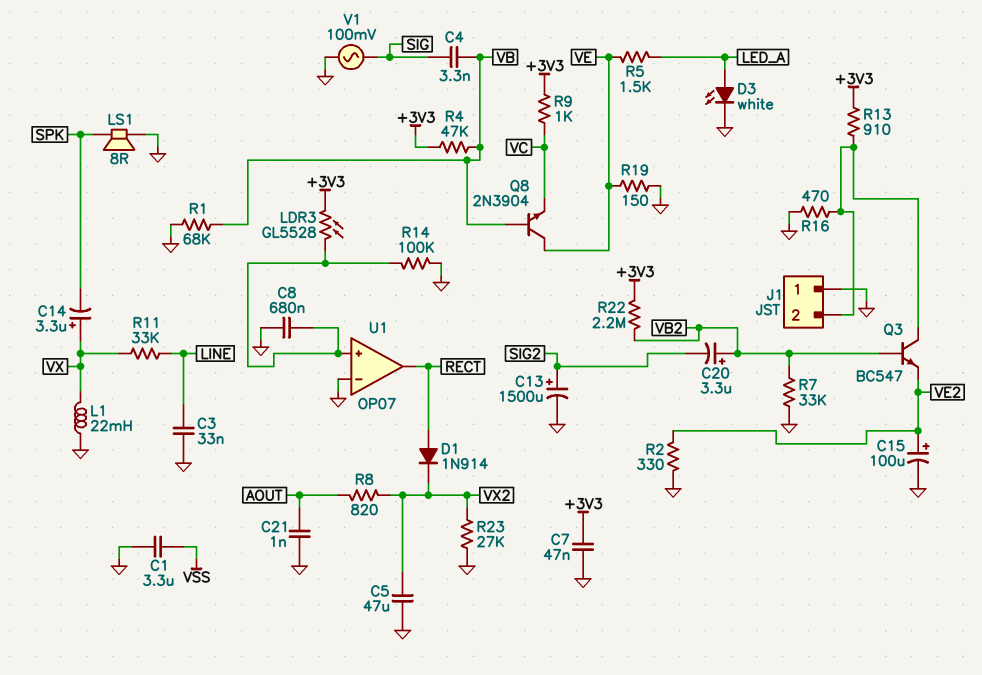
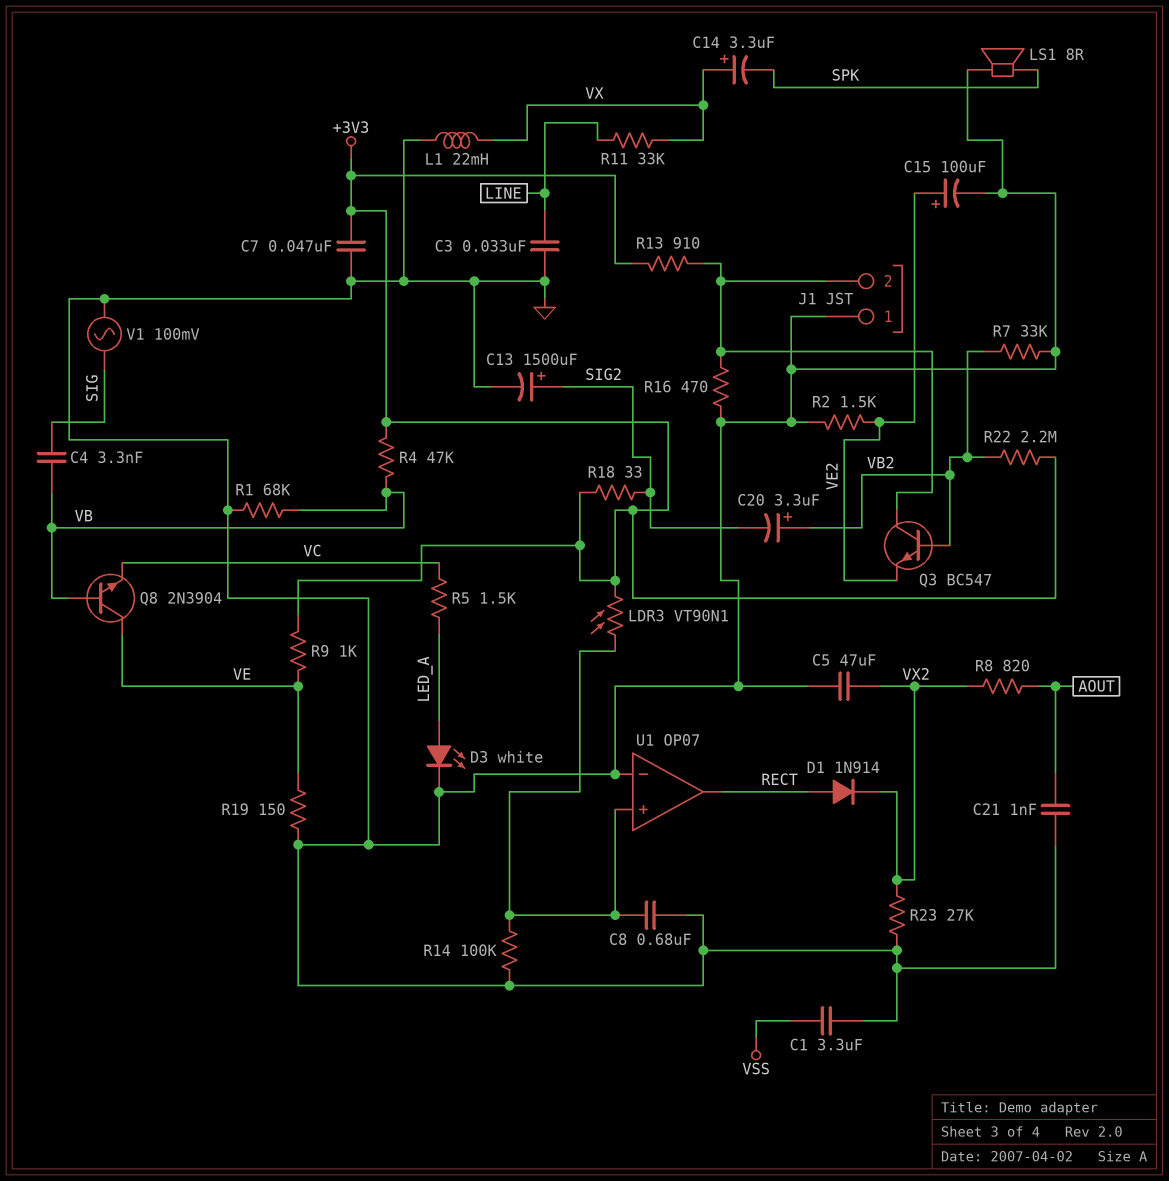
LDR3: GL5528 (+3V3, U1/in+) -> VT90N1 (+3V3, U1/in+)
R2: 330 (GND, VE2) -> 1.5k (GND, VE2)
R5: 1.5k (LED_A, VE) -> 1.5k (LED_A, VC)
R9: 1k (+3V3, VC) -> 1k (+3V3, VE)
R18: none -> 33 (+3V3, SIG2)

